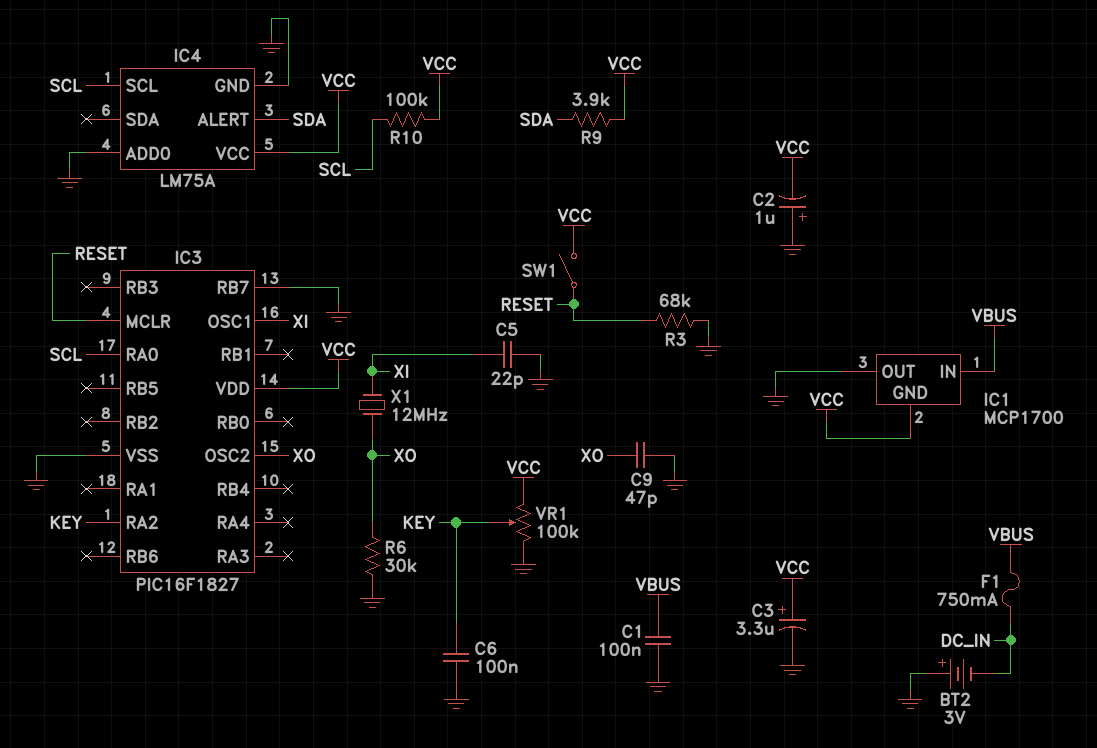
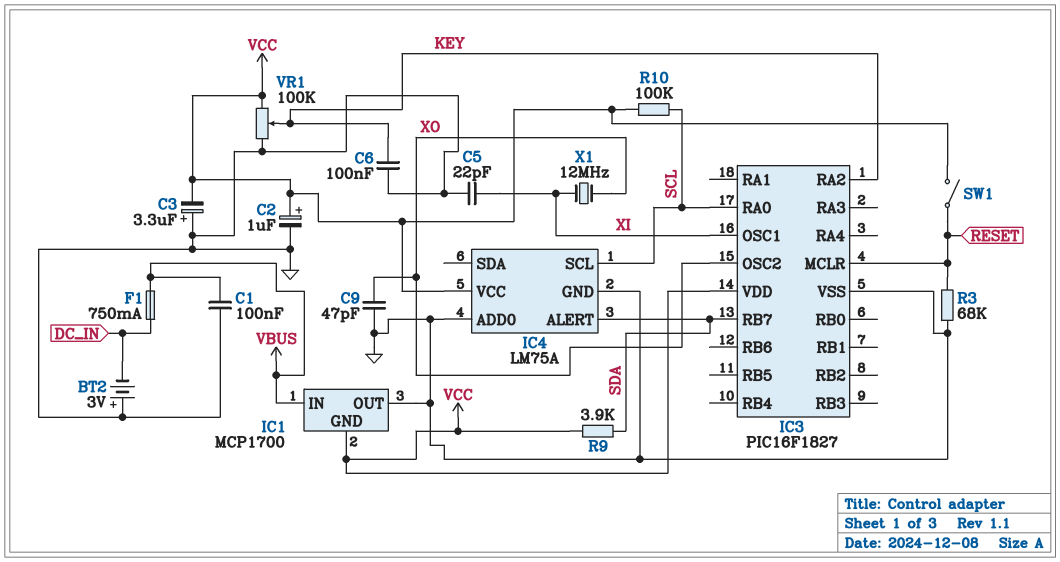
C2: 1uF (plus GND, minus VCC) -> 1uF (plus VCC, minus GND)
C3: 3.3uF (plus VCC, minus GND) -> 3.3uF (plus GND, minus VCC)
IC3 pin RB7: GND -> SDA
R6: 30k (GND, XO) -> none

